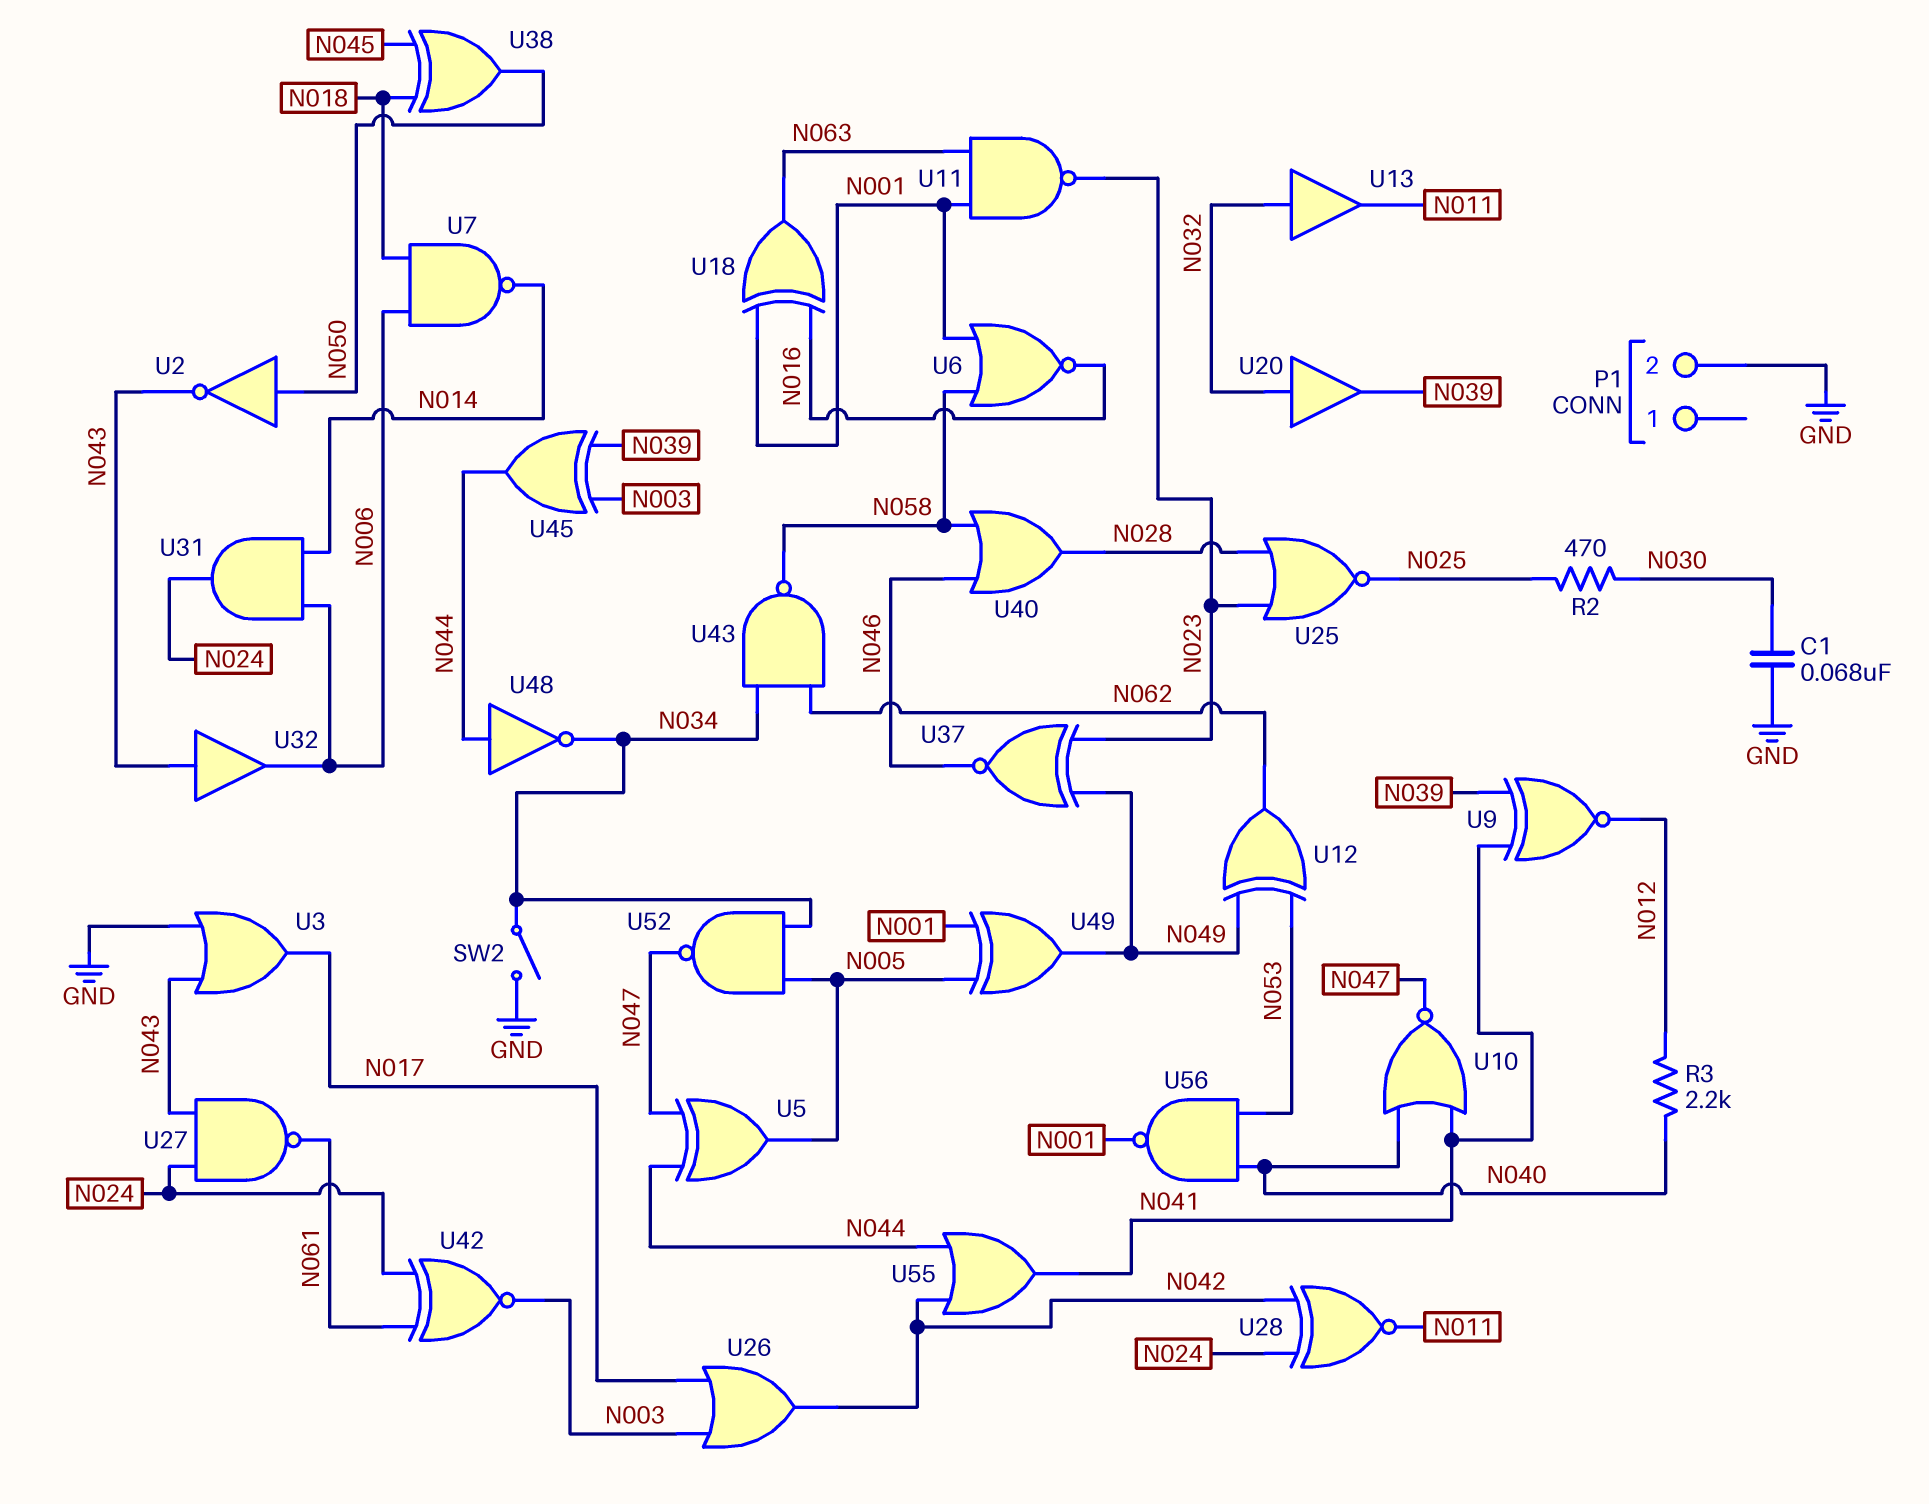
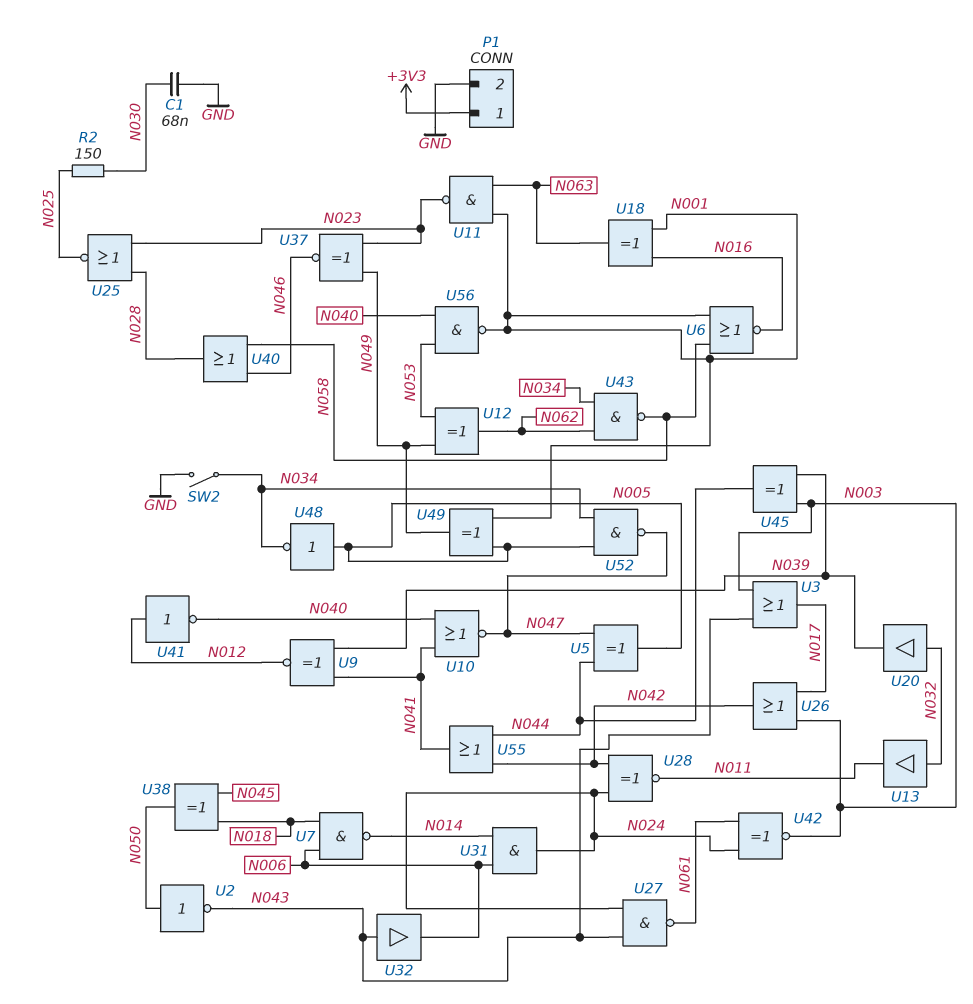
P1 pin 1: none -> +3V3
R2: 470 (N025, N030) -> 150 (N025, N030)
R3: 2.2k (N012, N040) -> none
U3: OR (in GND, in N043, out N017) -> OR (in N003, in N043, out N017)
U41: none -> NOT (in N012, out N040)
U48: NOT (in N044, out N034) -> NOT (in N005, out N034)

